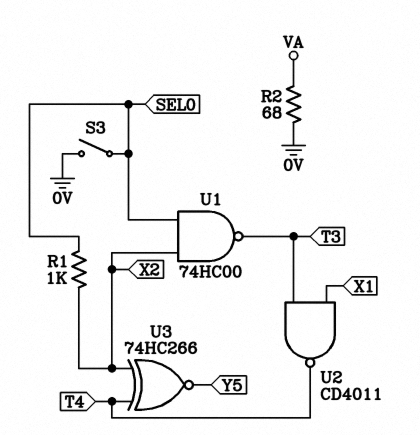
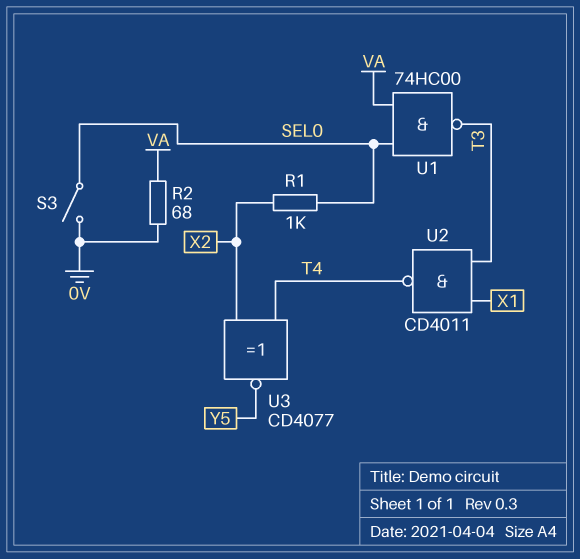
U1: NAND 74HC00 (in SEL0, in X2, out T3) -> NAND 74HC00 (in SEL0, in VA, out T3)
U3: XNOR 74HC266 (in T4, in X2, out Y5) -> XNOR CD4077 (in T4, in X2, out Y5)

